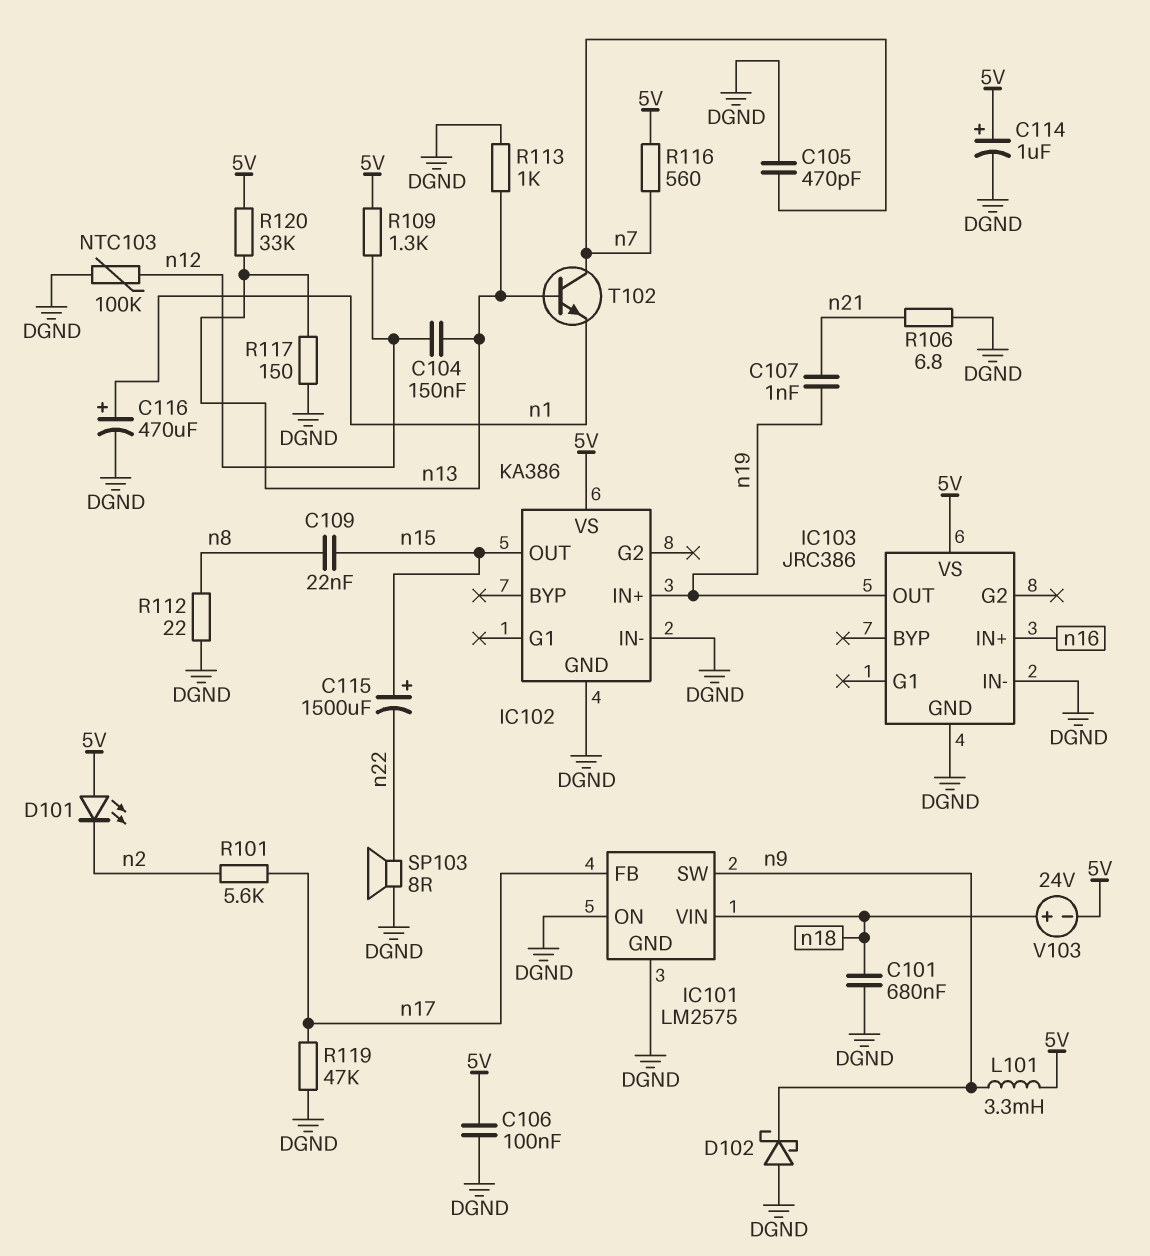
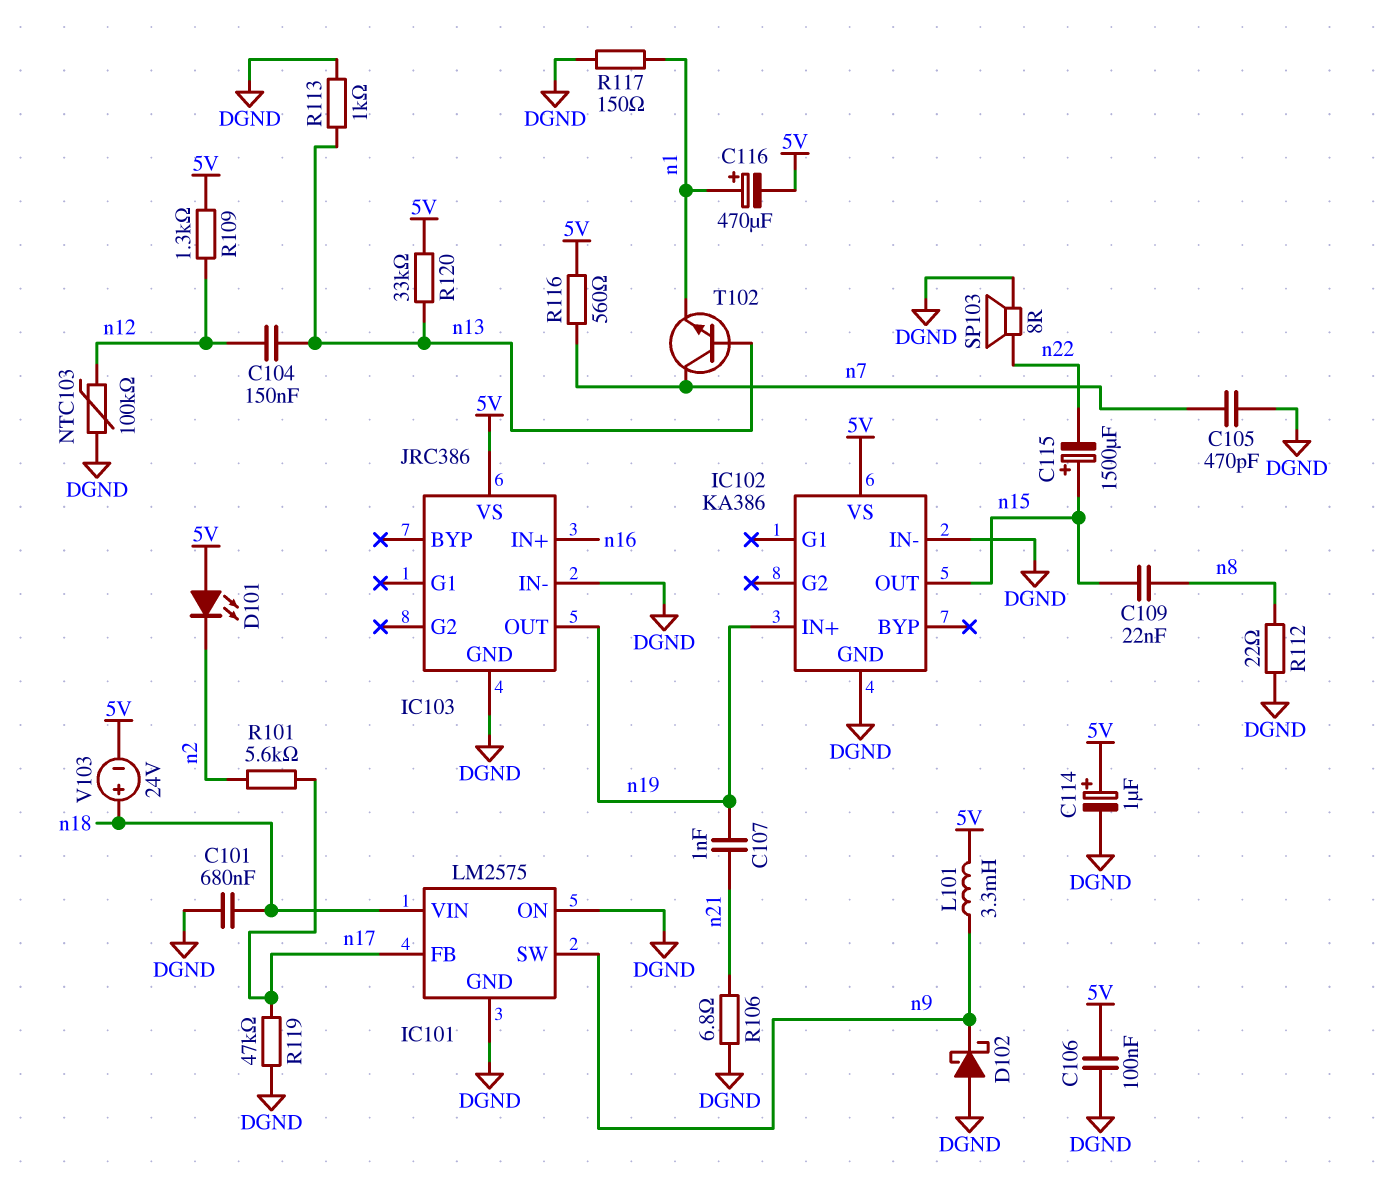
C116: 470uF (plus n1, minus DGND) -> 470uF (plus n1, minus 5V)
R117: 150 (DGND, n13) -> 150 (DGND, n1)

